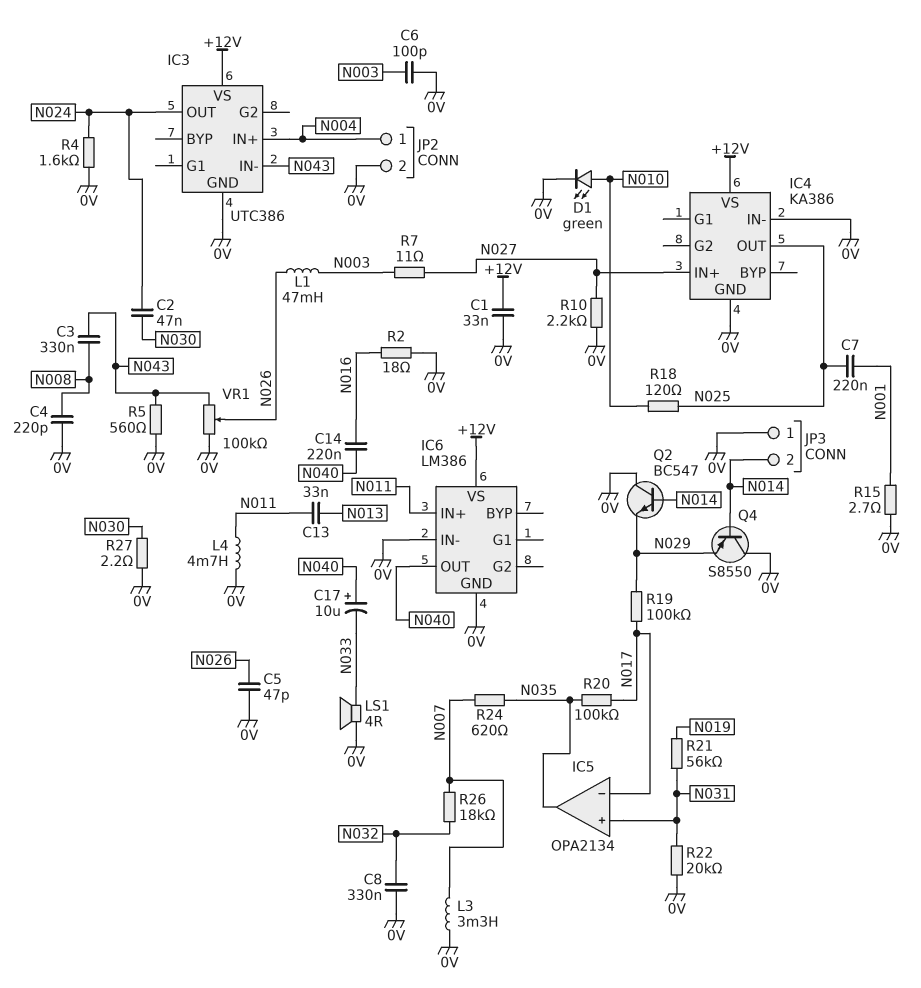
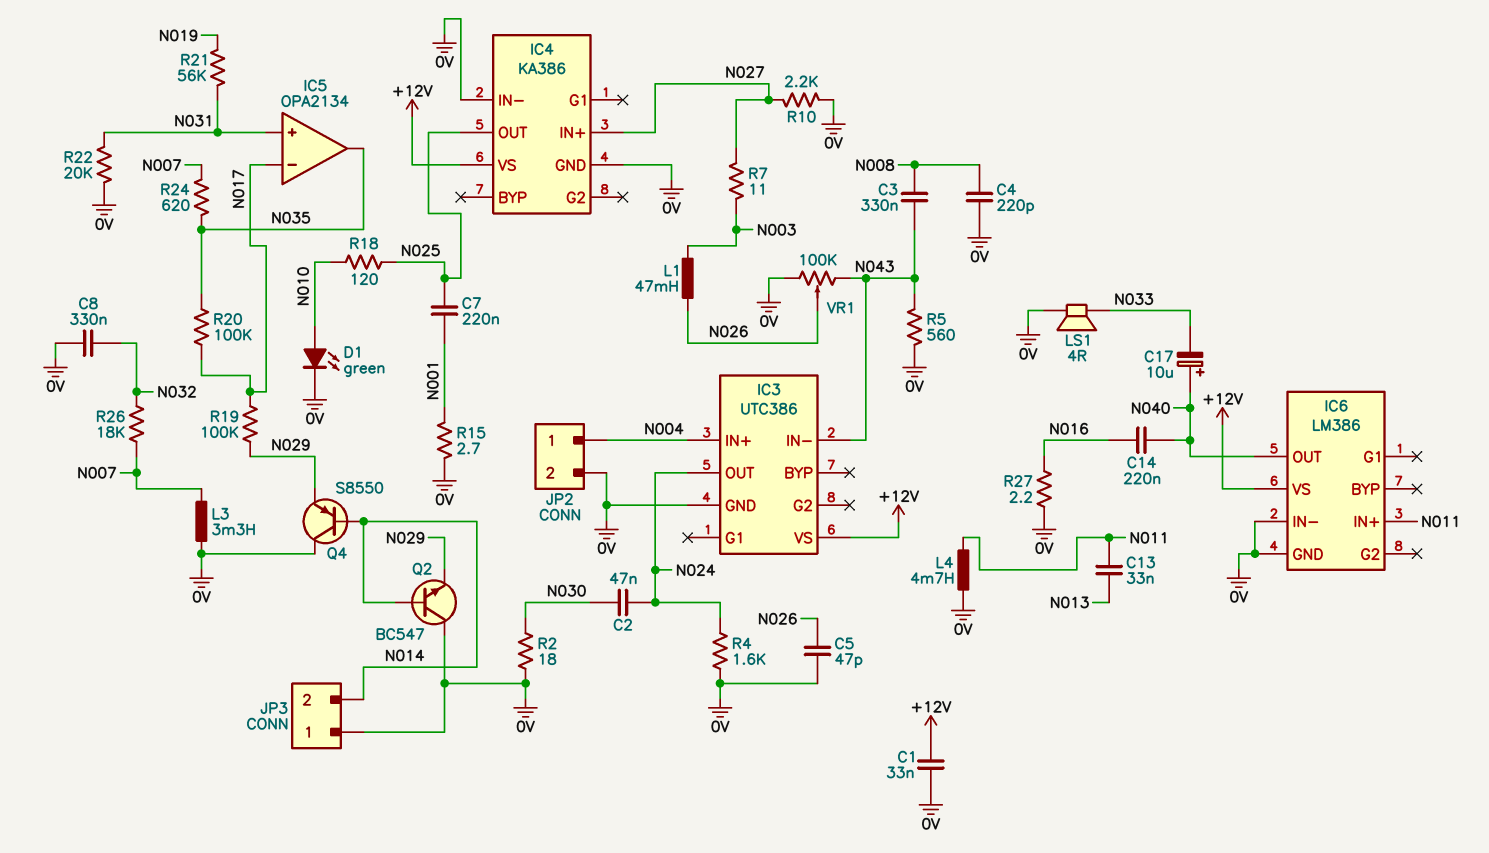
C6: 100pF (0V, N003) -> none
R2: 18 (0V, N016) -> 18 (0V, N030)
R27: 2.2 (0V, N030) -> 2.2 (0V, N016)

